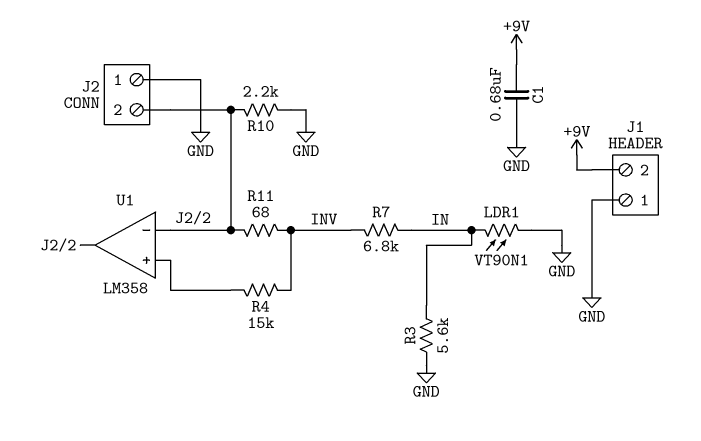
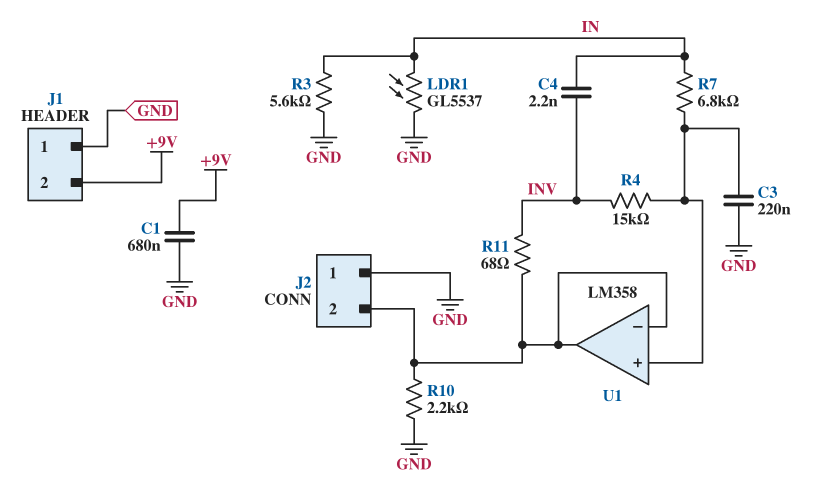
C3: none -> 220nF (GND, U1/in+)
C4: none -> 2.2nF (IN, INV)
LDR1: VT90N1 (GND, IN) -> GL5537 (GND, IN)
R7: 6.8k (IN, INV) -> 6.8k (IN, U1/in+)

